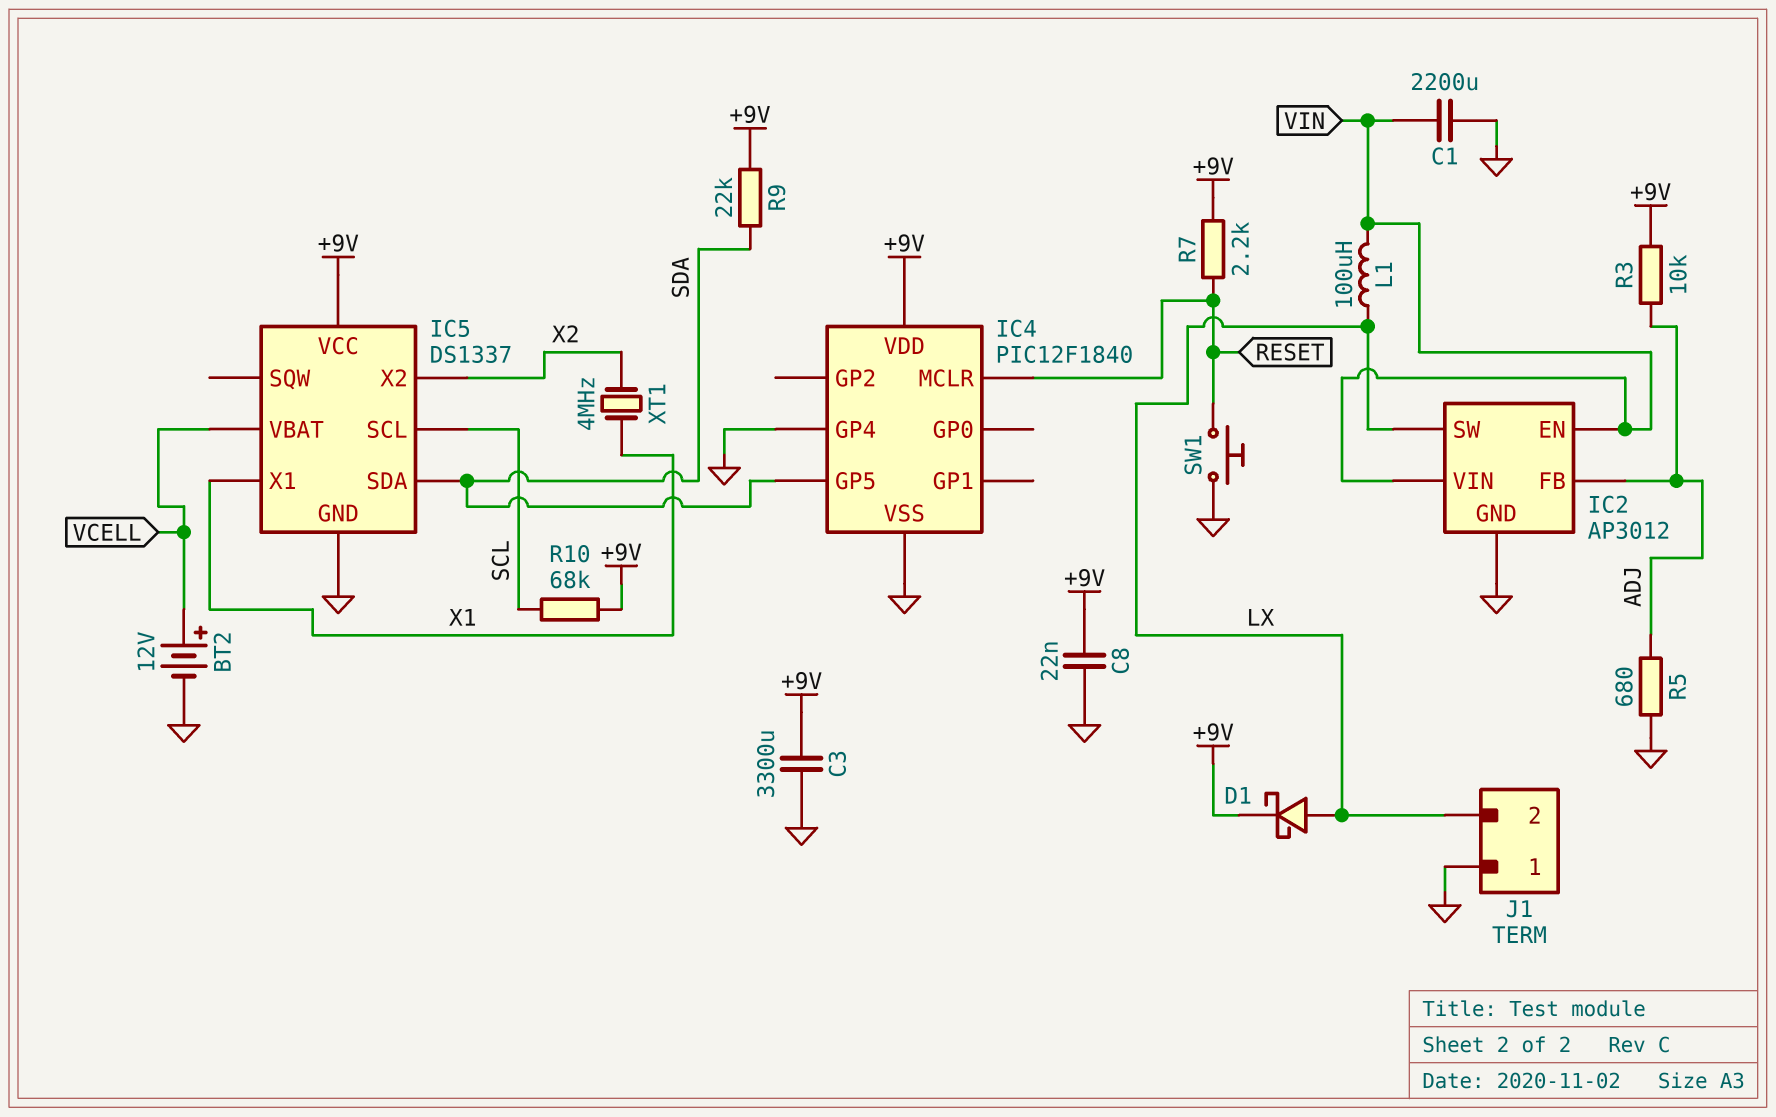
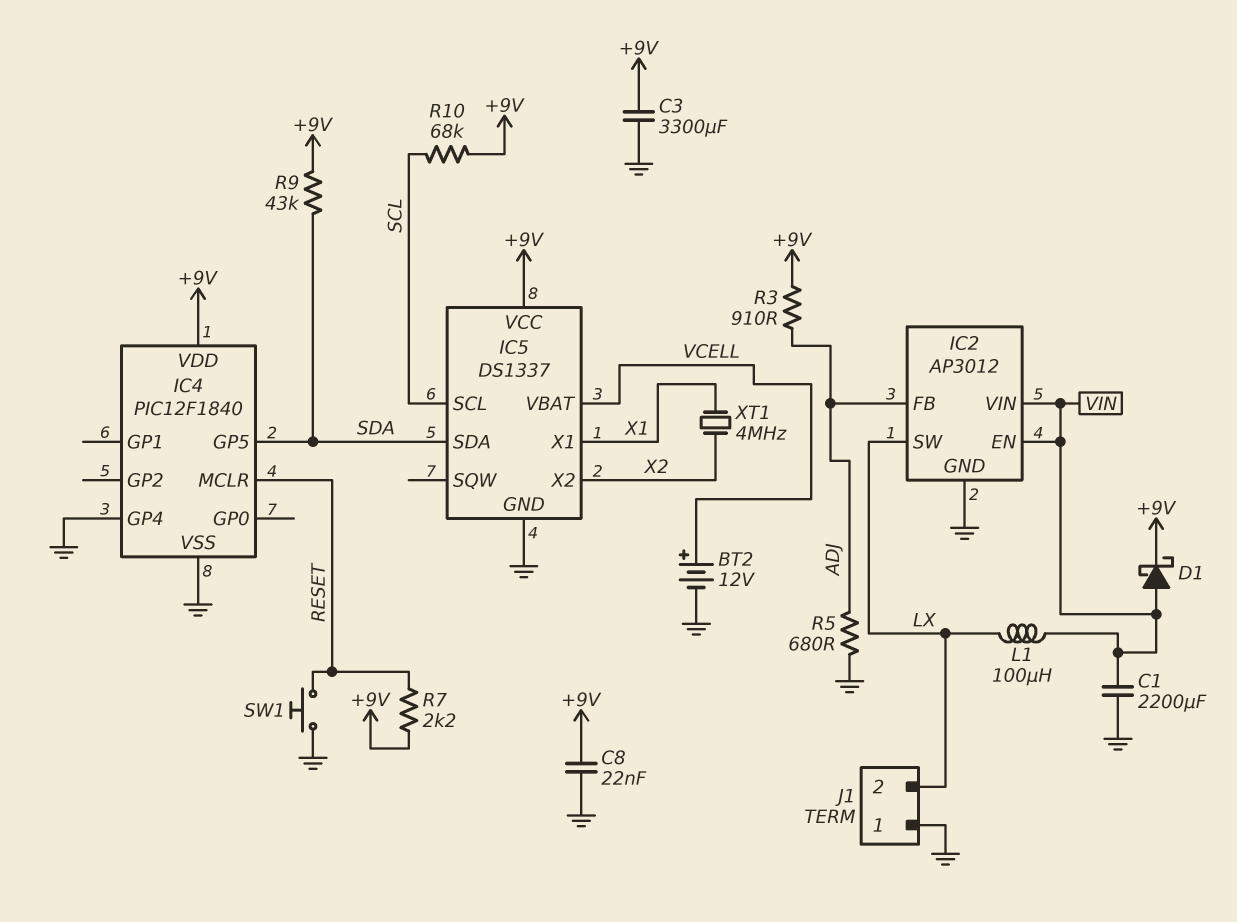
D1: schottky (A LX, K +9V) -> schottky (A VIN, K +9V)
R3: 10k (+9V, ADJ) -> 910 (+9V, ADJ)
R9: 22k (+9V, SDA) -> 43k (+9V, SDA)

